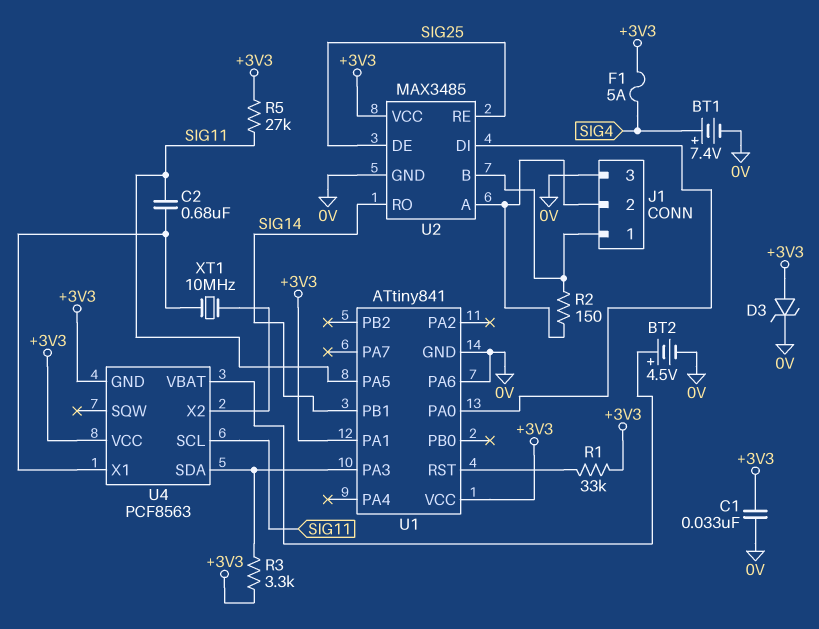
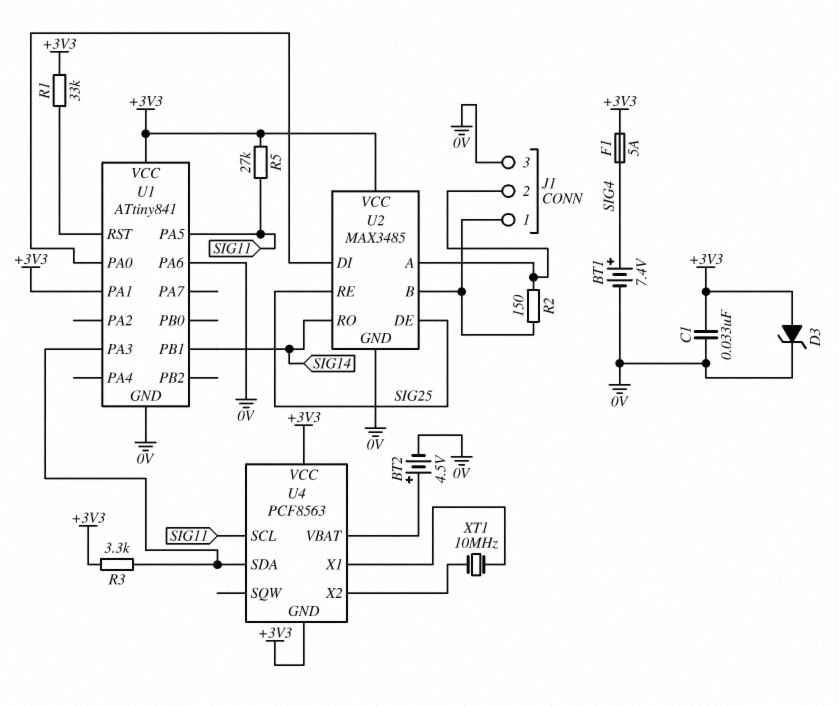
C2: 680nF (SIG11, U4/X1) -> none

